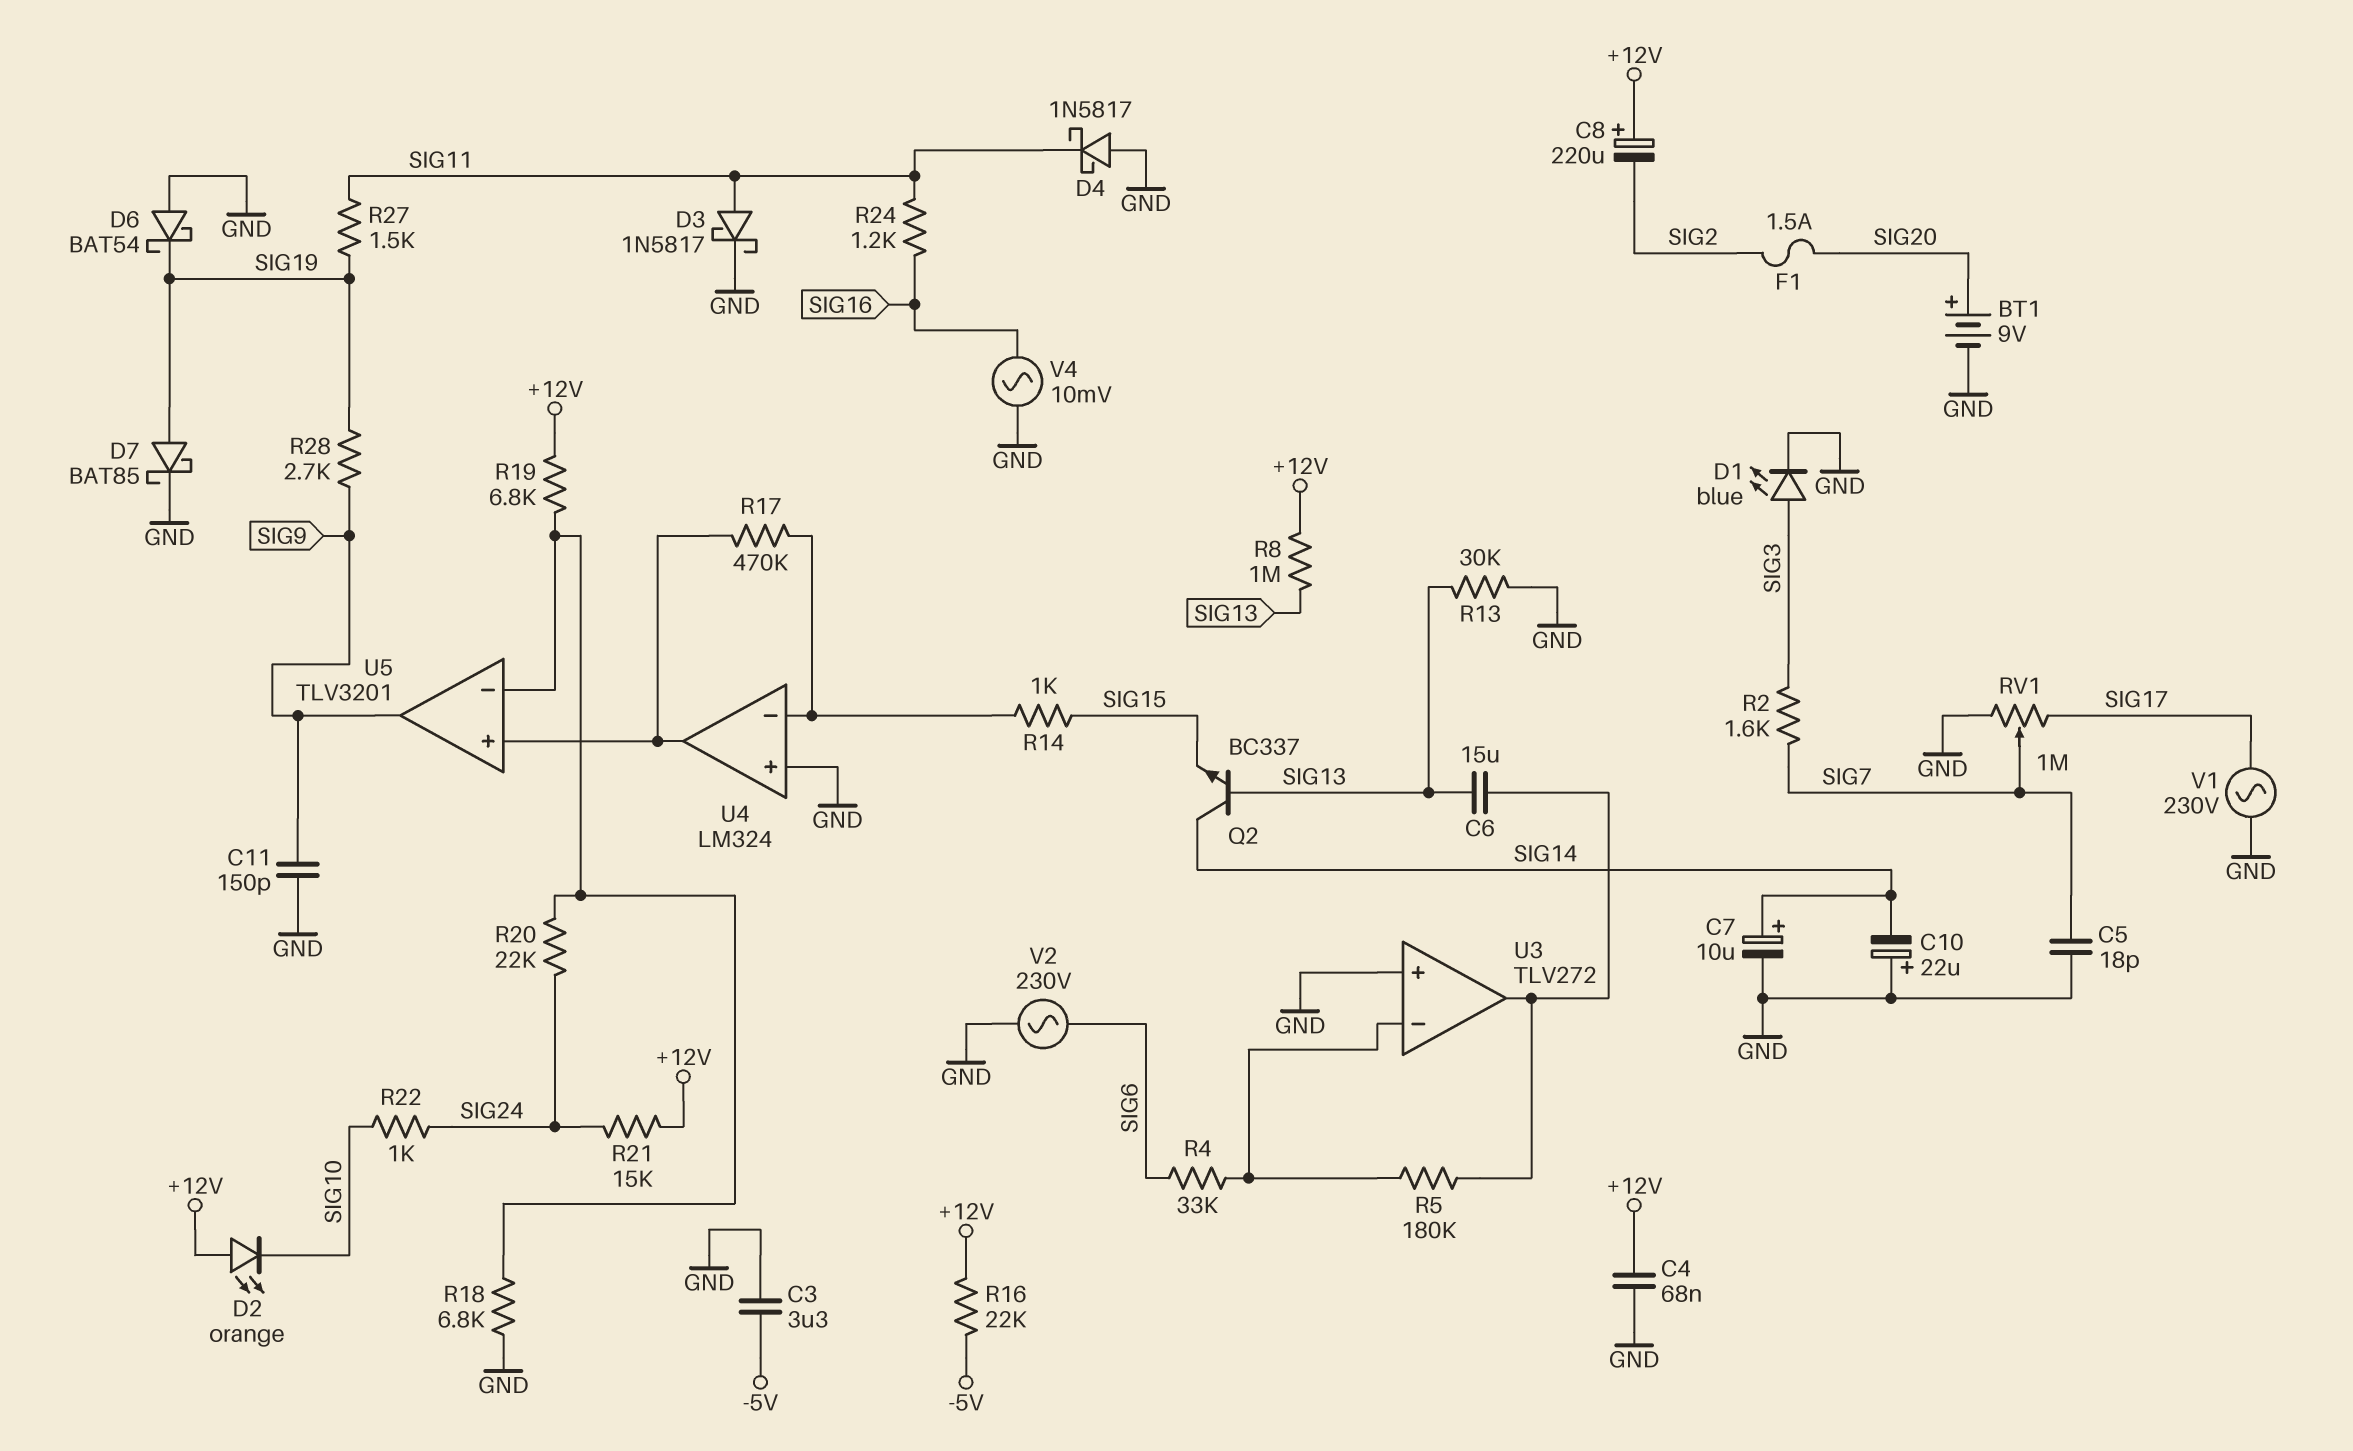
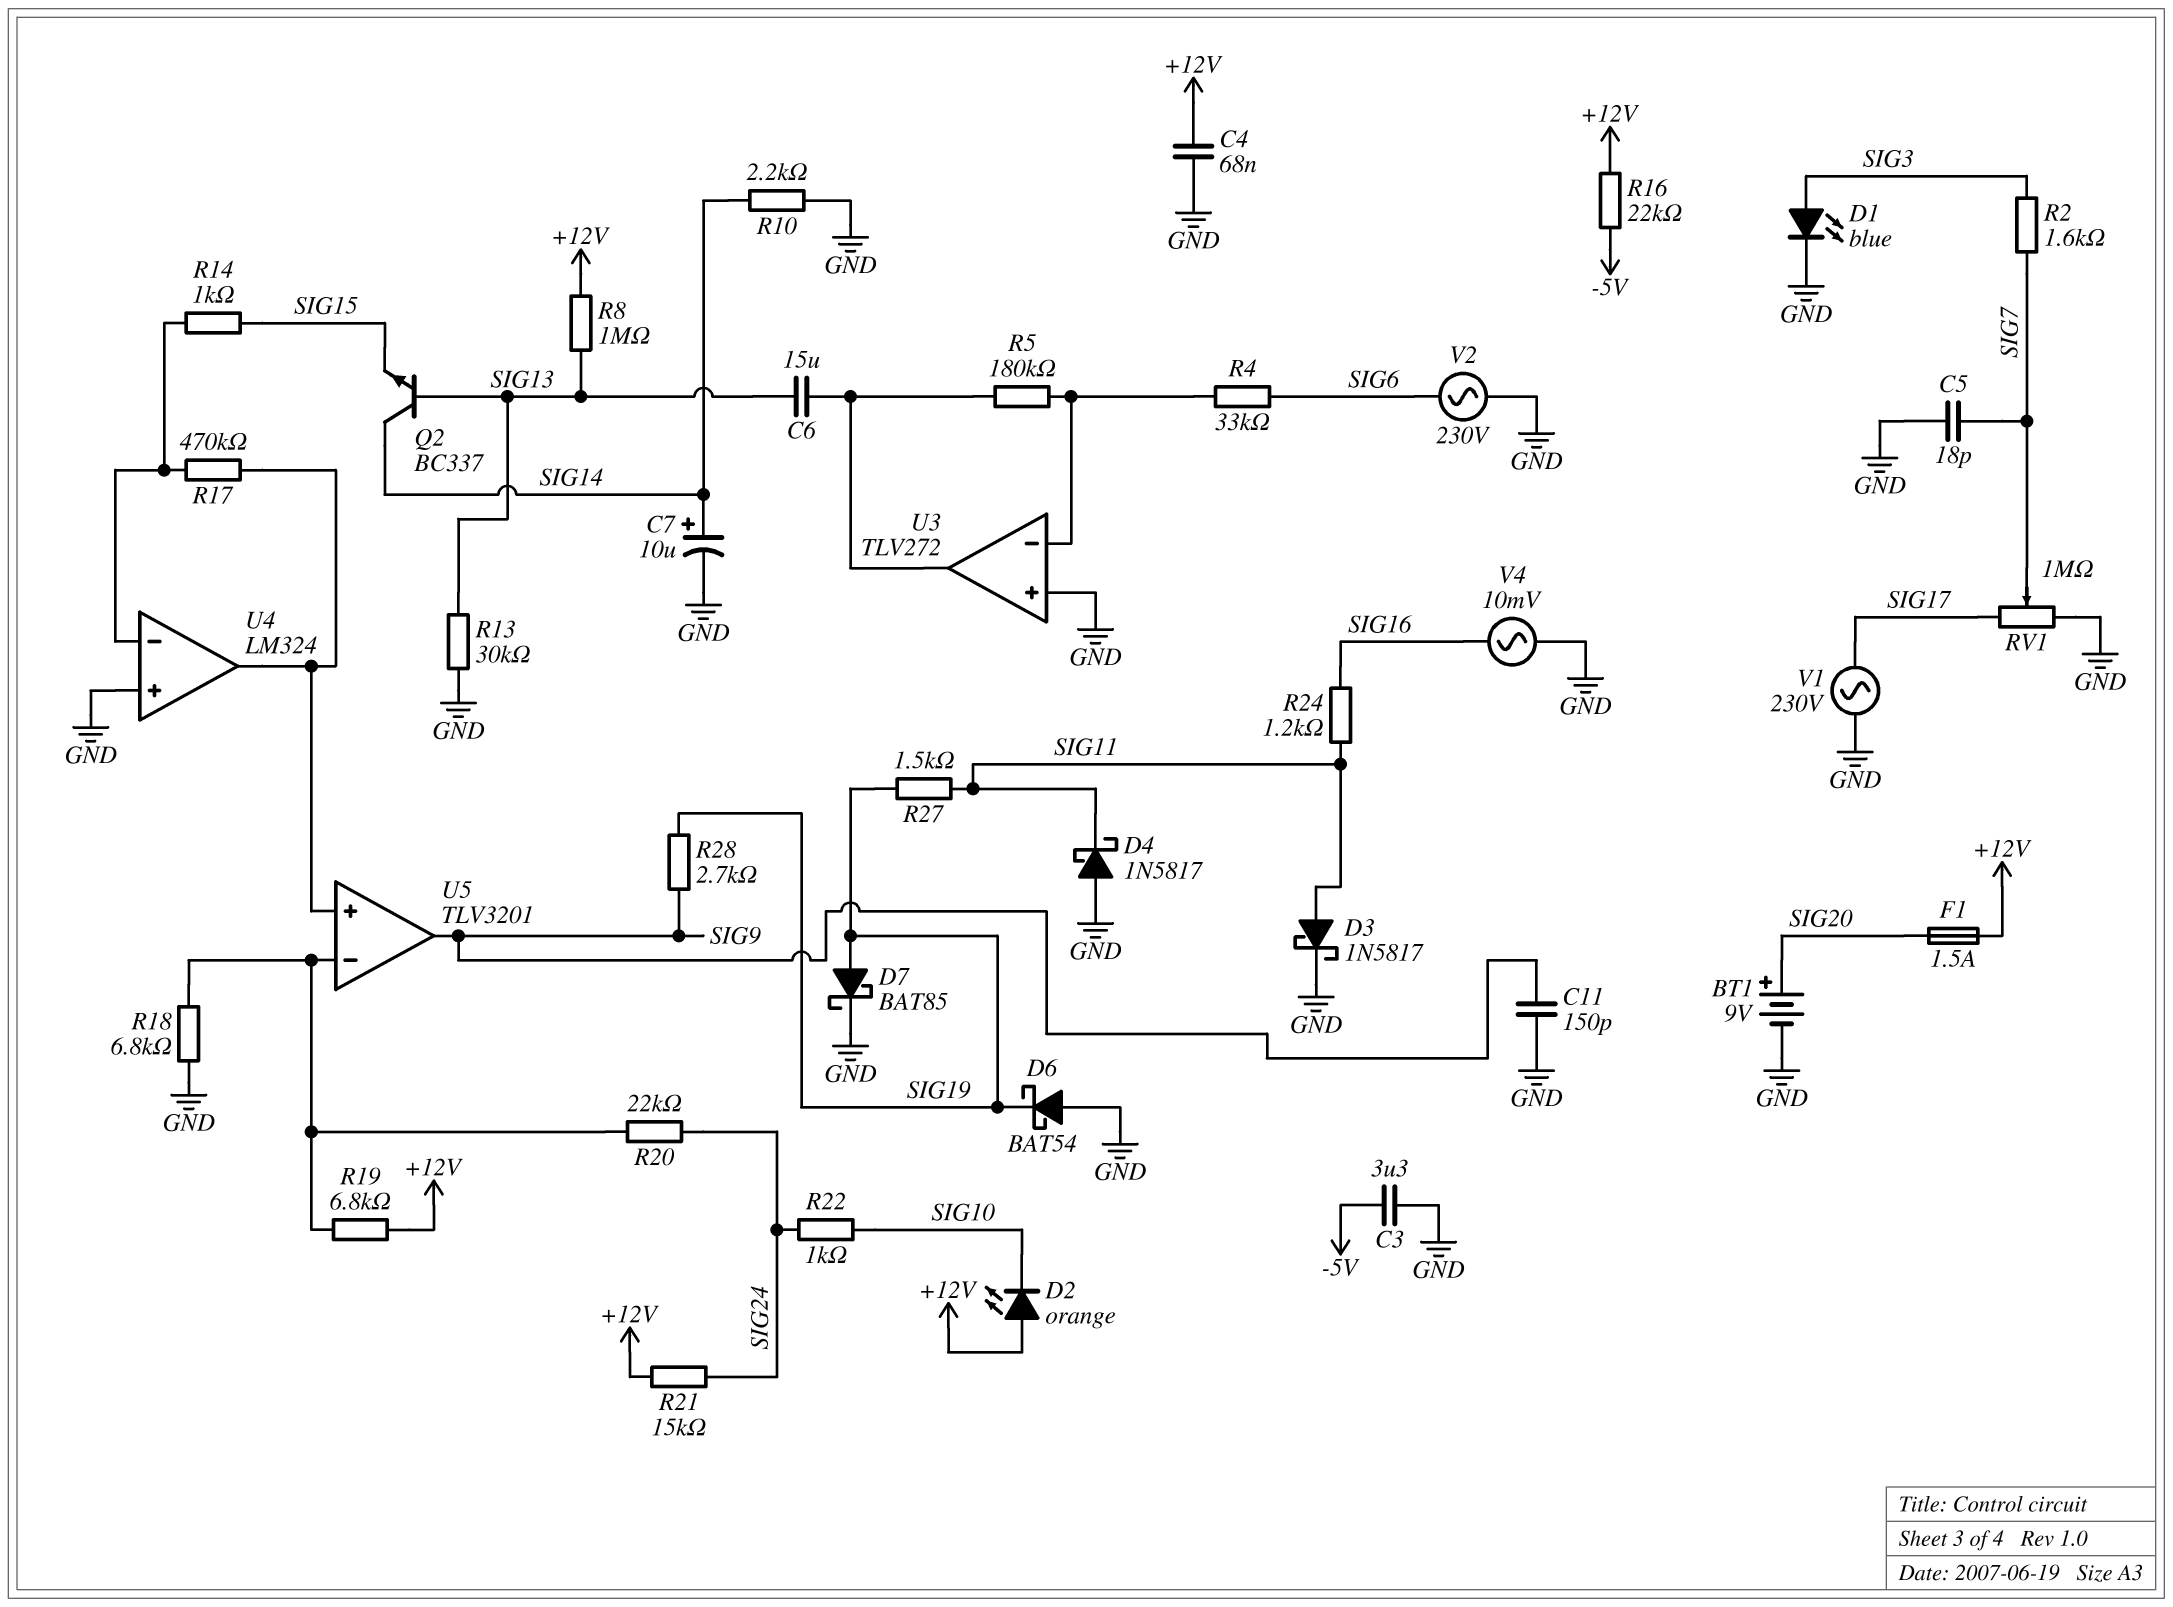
C8: 220uF (plus +12V, minus SIG2) -> none
C10: 22uF (plus GND, minus SIG14) -> none
F1: 1.5A (SIG2, SIG20) -> 1.5A (+12V, SIG20)
R10: none -> 2.2k (GND, SIG14)

